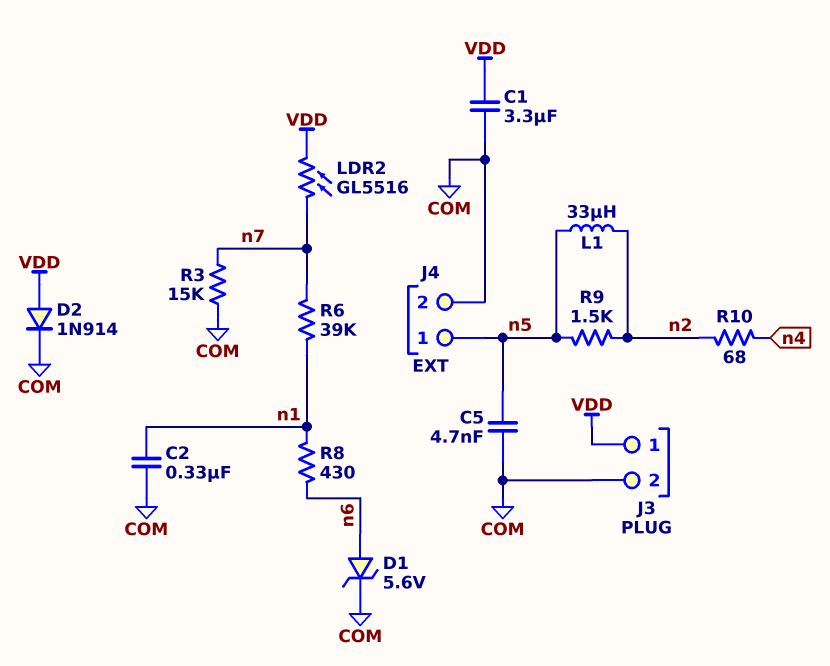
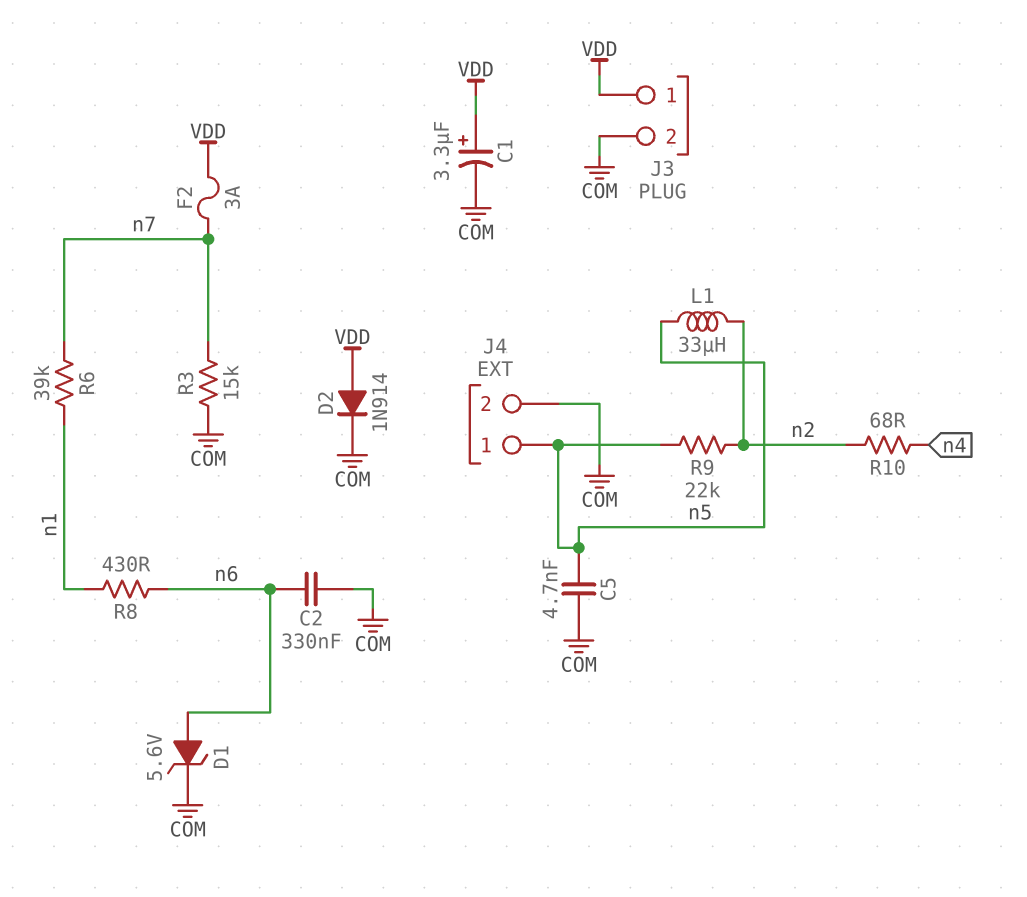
C1: 3.3uF (COM, VDD) -> 3.3uF (plus VDD, minus COM)
C2: 330nF (COM, n1) -> 330nF (COM, n6)
F2: none -> 3A (VDD, n7)
LDR2: GL5516 (VDD, n7) -> none
R9: 1.5k (n2, n5) -> 22k (n2, n5)

